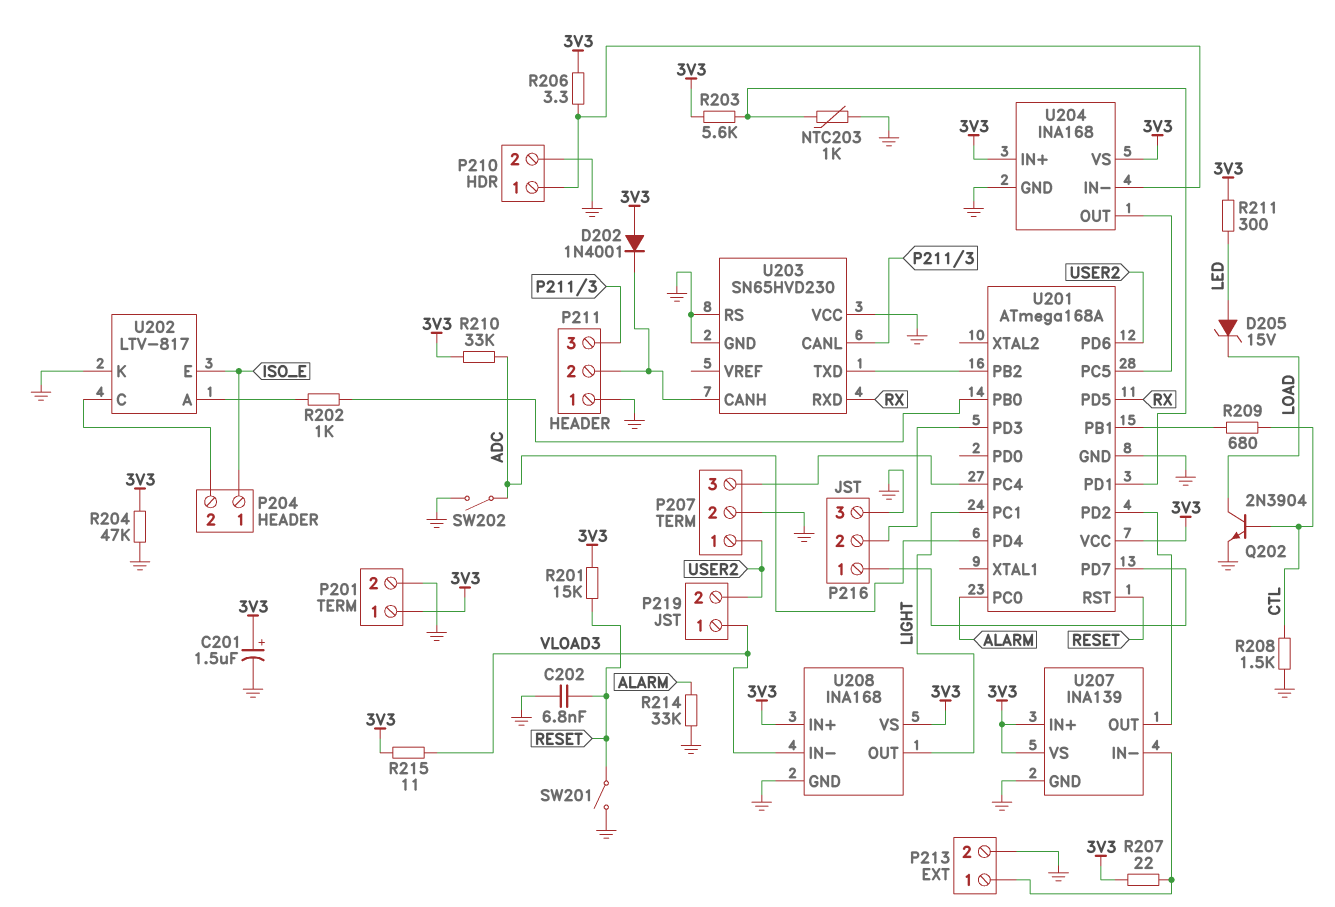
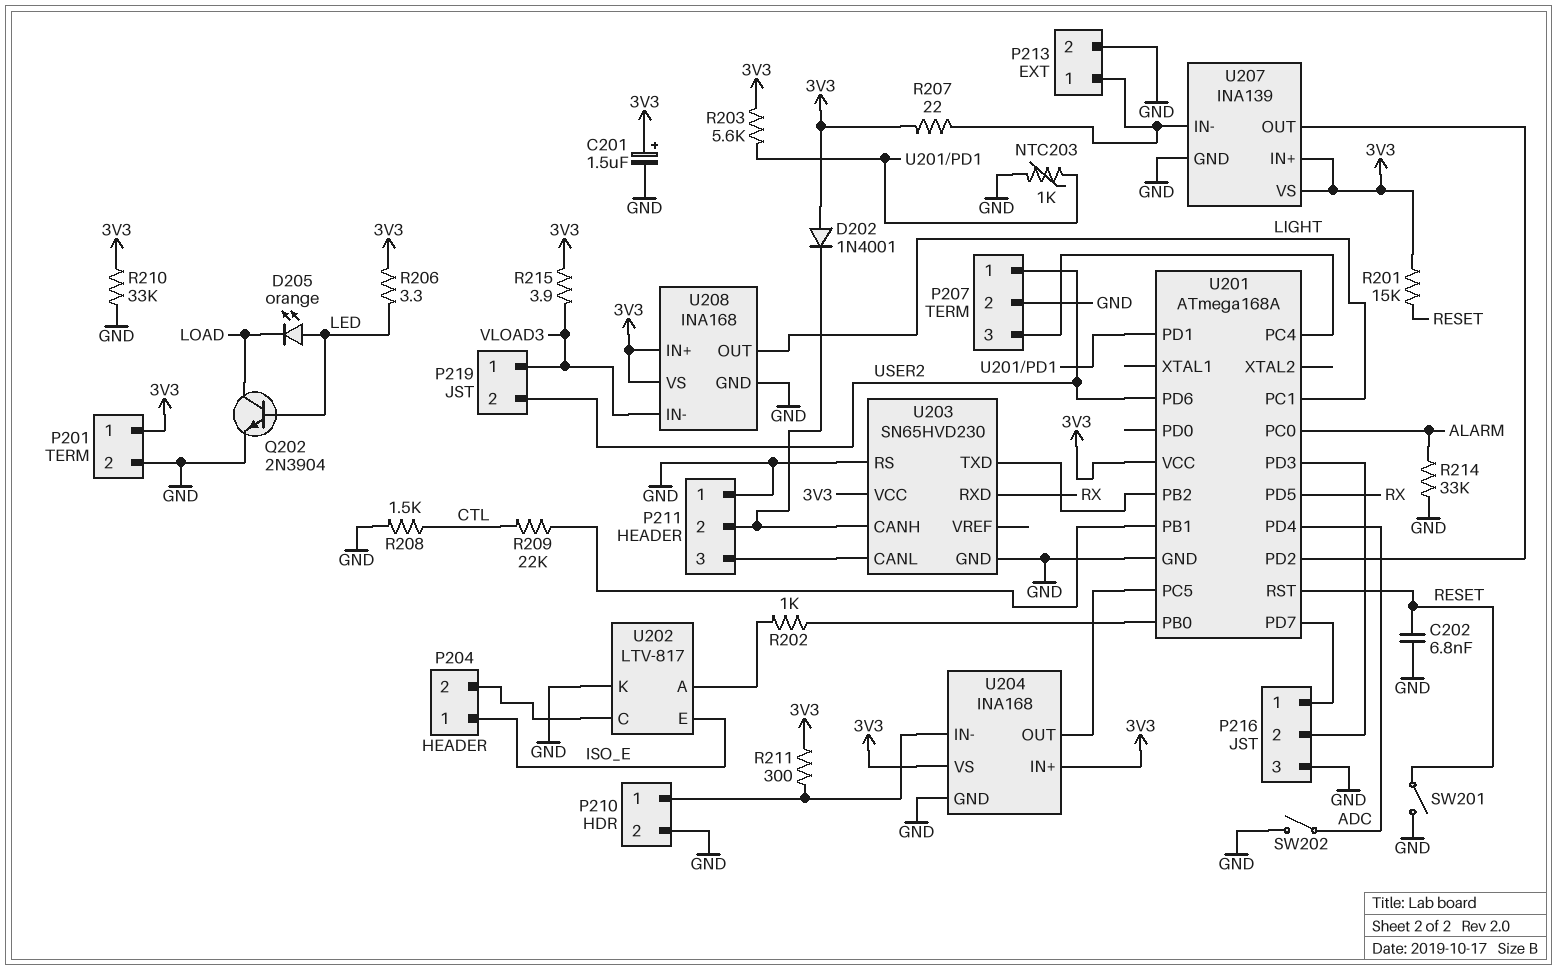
D205: zener 15V (A LED, K LOAD) -> LED orange (A LED, K LOAD)
Q202: NPN 2N3904 (B CTL, C LOAD, E GND) -> NPN 2N3904 (B LED, C LOAD, E GND)
R204: 47k (3V3, GND) -> none
R206: 3.3 (3V3, P210/1) -> 3.3 (3V3, LED)
R209: 680 (CTL, U201/PB1) -> 22k (CTL, U201/PB1)
R210: 33k (3V3, ADC) -> 33k (3V3, GND)
R211: 300 (3V3, LED) -> 300 (3V3, P210/1)
R215: 11 (3V3, VLOAD3) -> 3.9 (3V3, VLOAD3)
U203 pin VCC: GND -> 3V3

